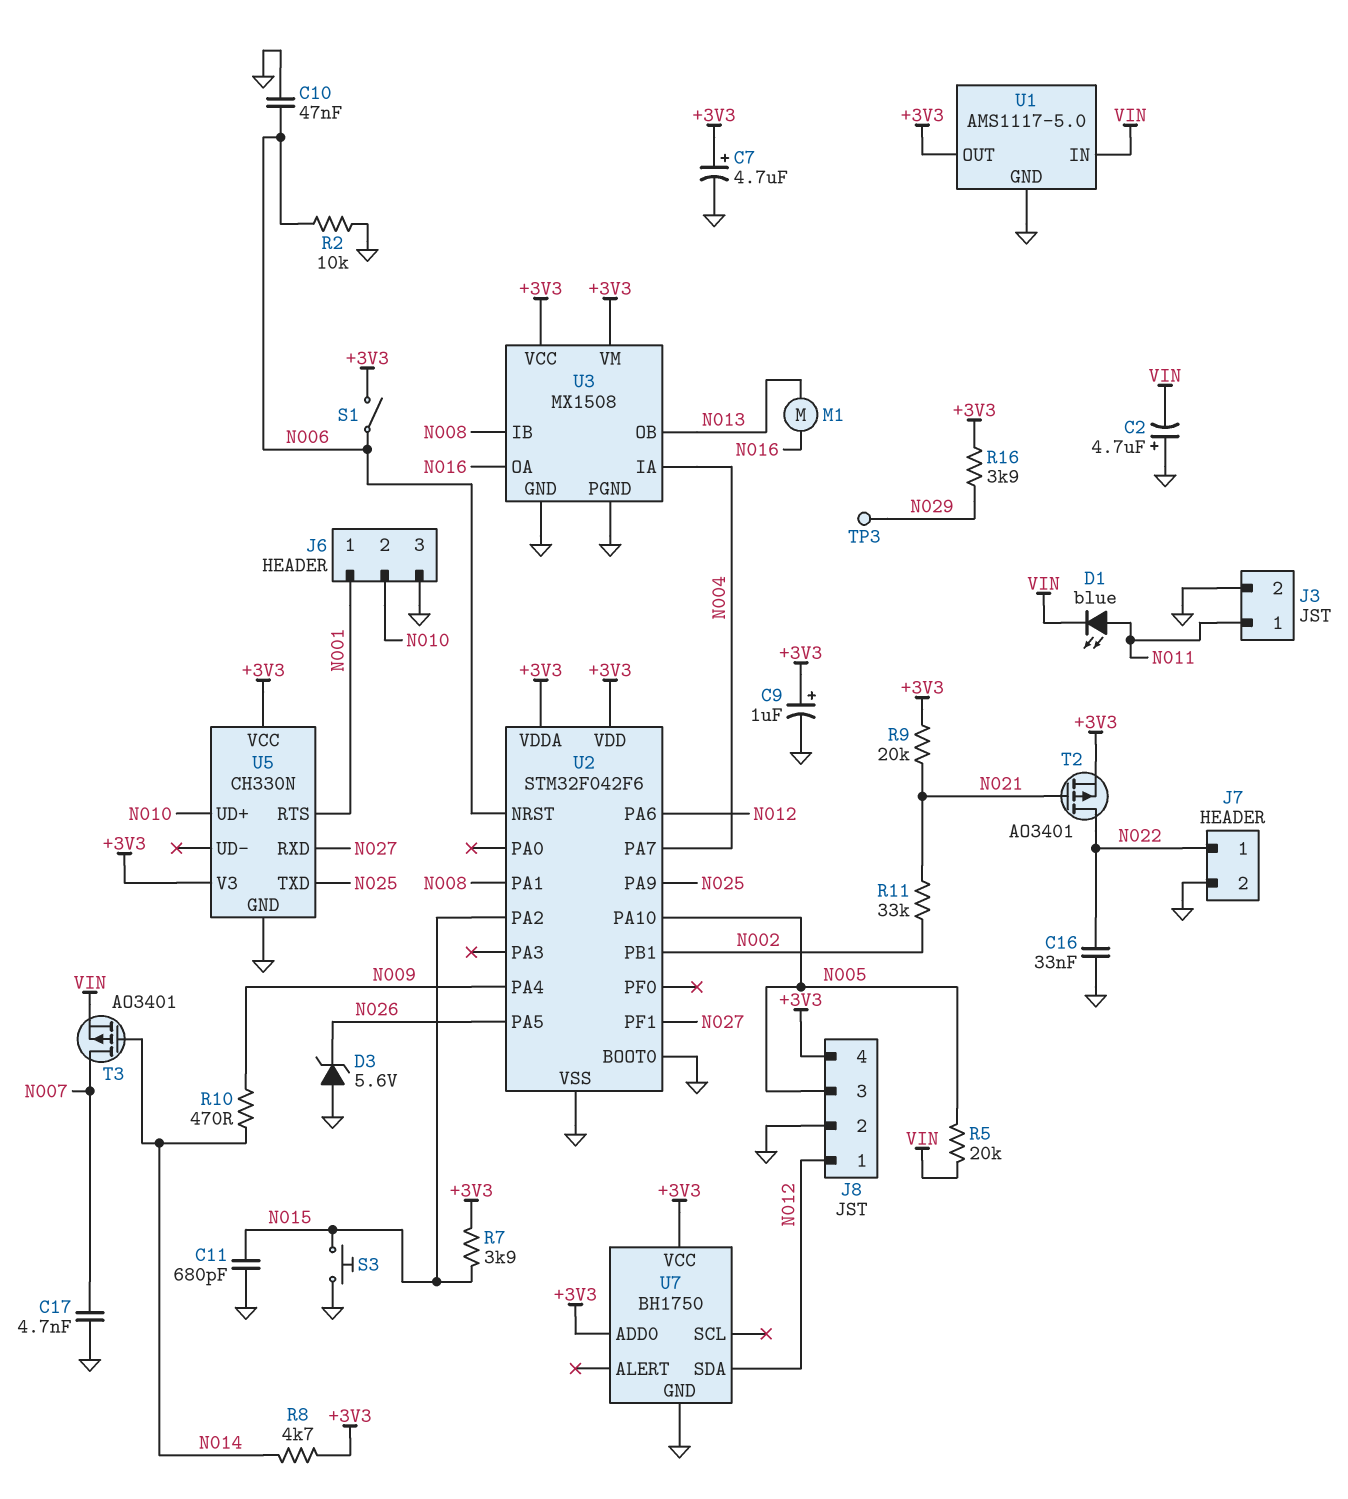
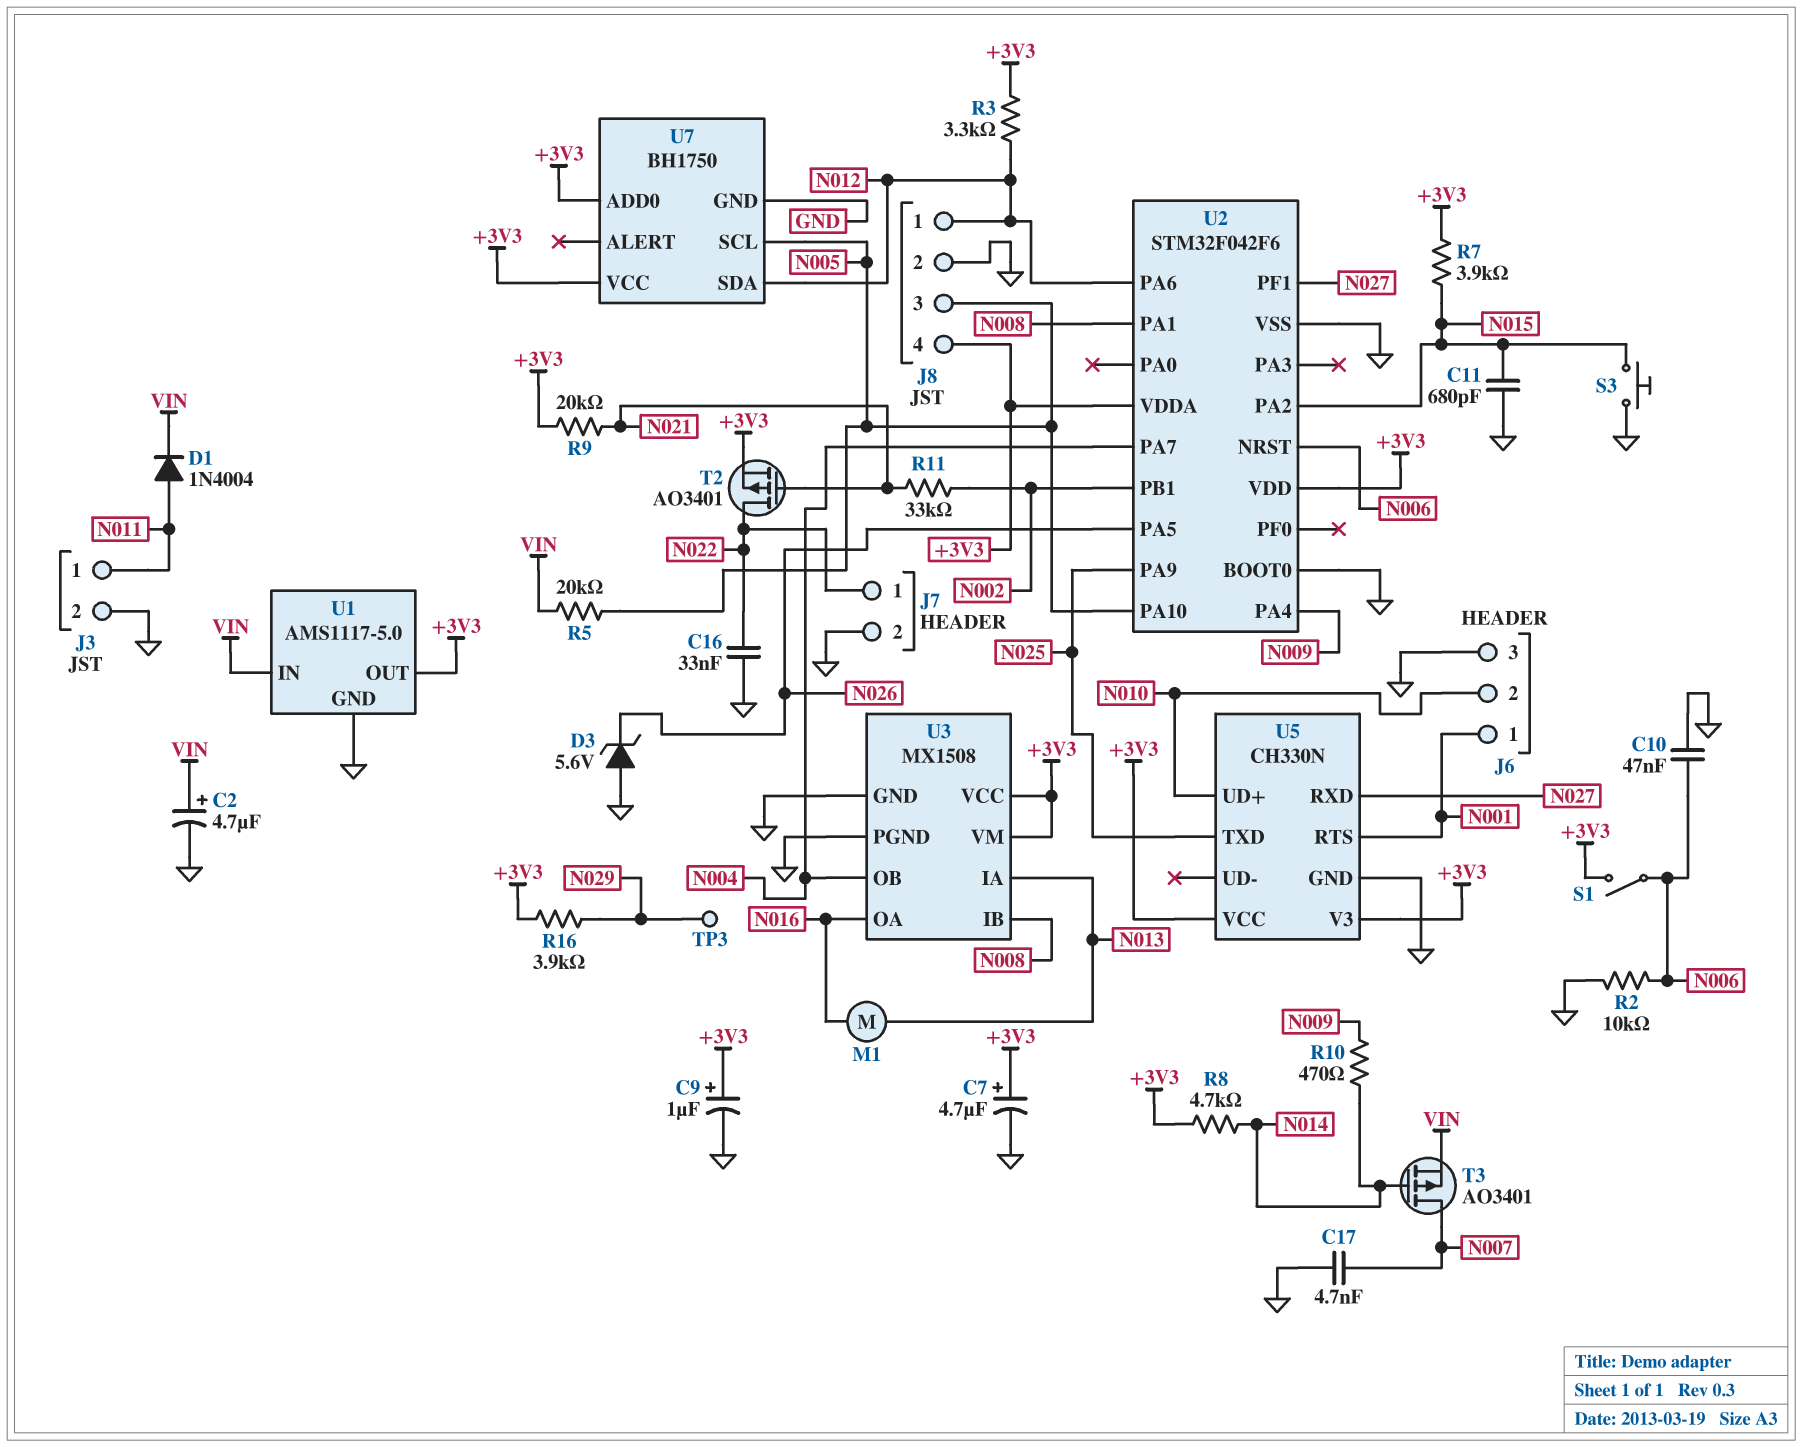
C2: 4.7uF (plus GND, minus VIN) -> 4.7uF (plus VIN, minus GND)
D1: LED blue (A N011, K VIN) -> diode 1N4004 (A N011, K VIN)
R3: none -> 3.3k (+3V3, N012)
U3 pin IA: N004 -> N013
U3 pin OB: N013 -> N004
U7 pin SCL: none -> N005

